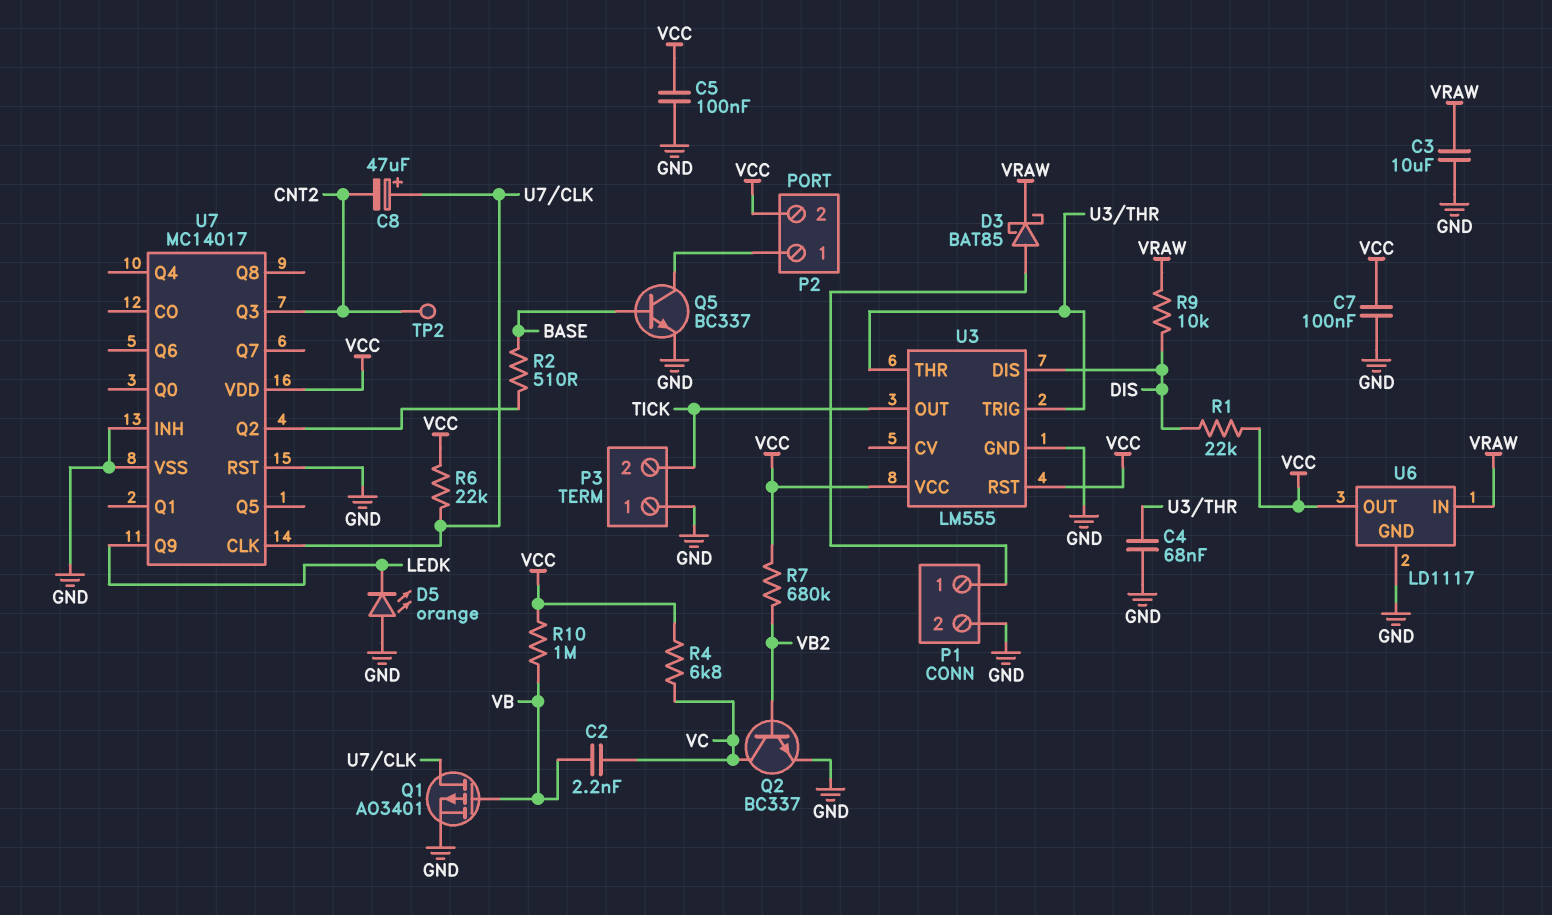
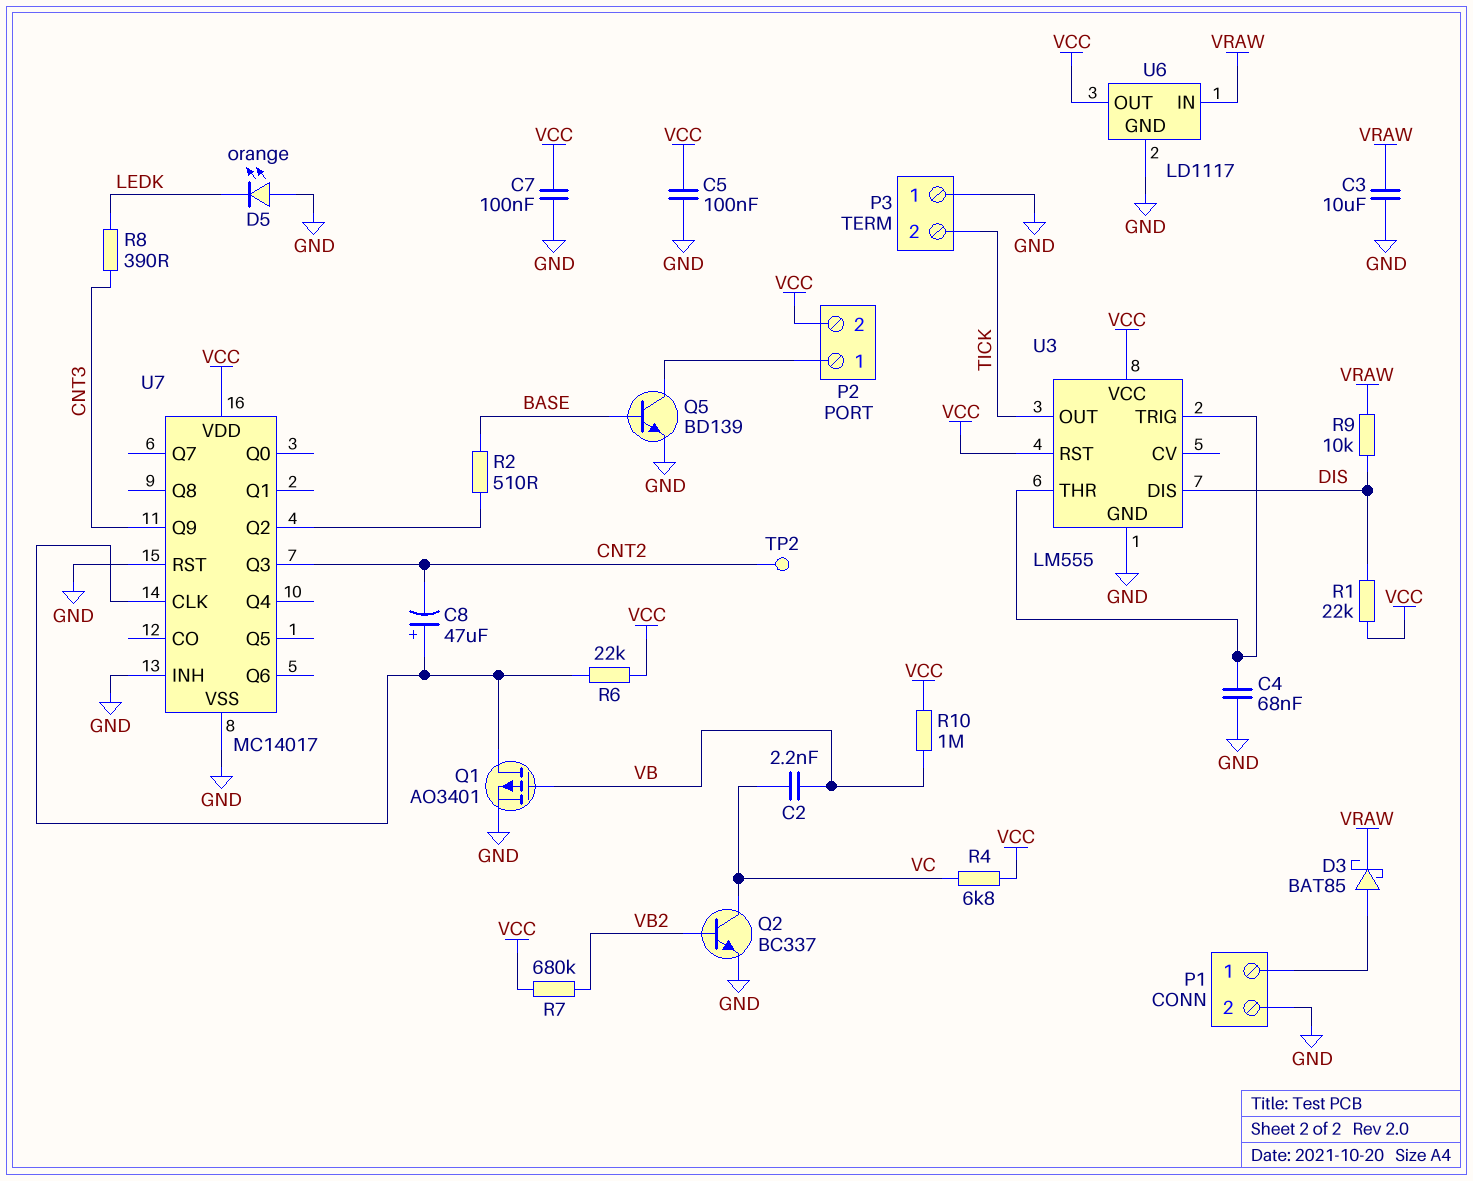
Q5: NPN BC337 (B BASE, C P2/1, E GND) -> NPN BD139 (B BASE, C P2/1, E GND)
R8: none -> 390 (CNT3, LEDK)
U7 pin Q9: LEDK -> CNT3

